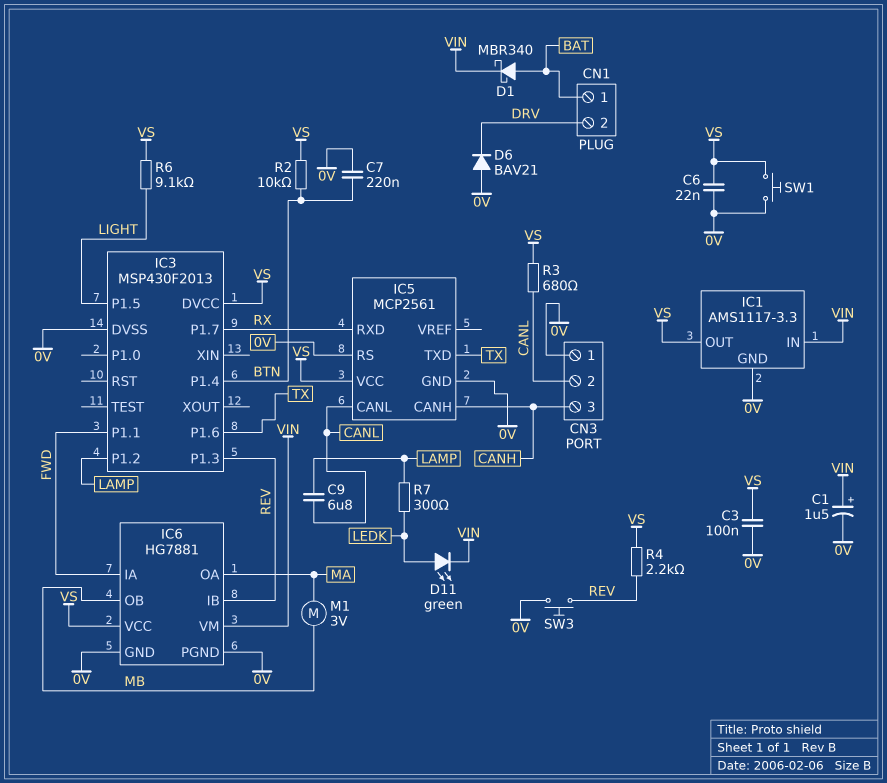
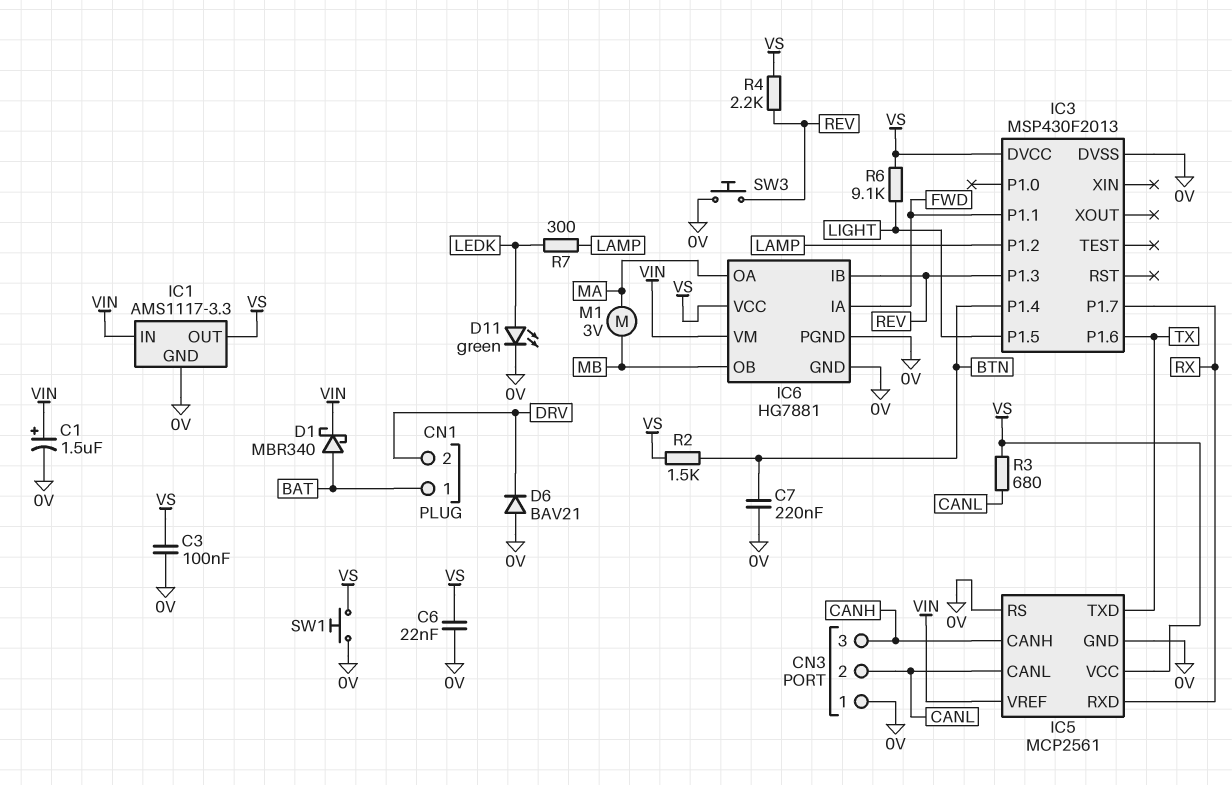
C9: 6.8uF (CANL, LAMP) -> none
D11: LED green (A LEDK, K VIN) -> LED green (A LEDK, K 0V)
IC5 pin VREF: none -> VIN
R2: 10k (BTN, VS) -> 1.5k (BTN, VS)

